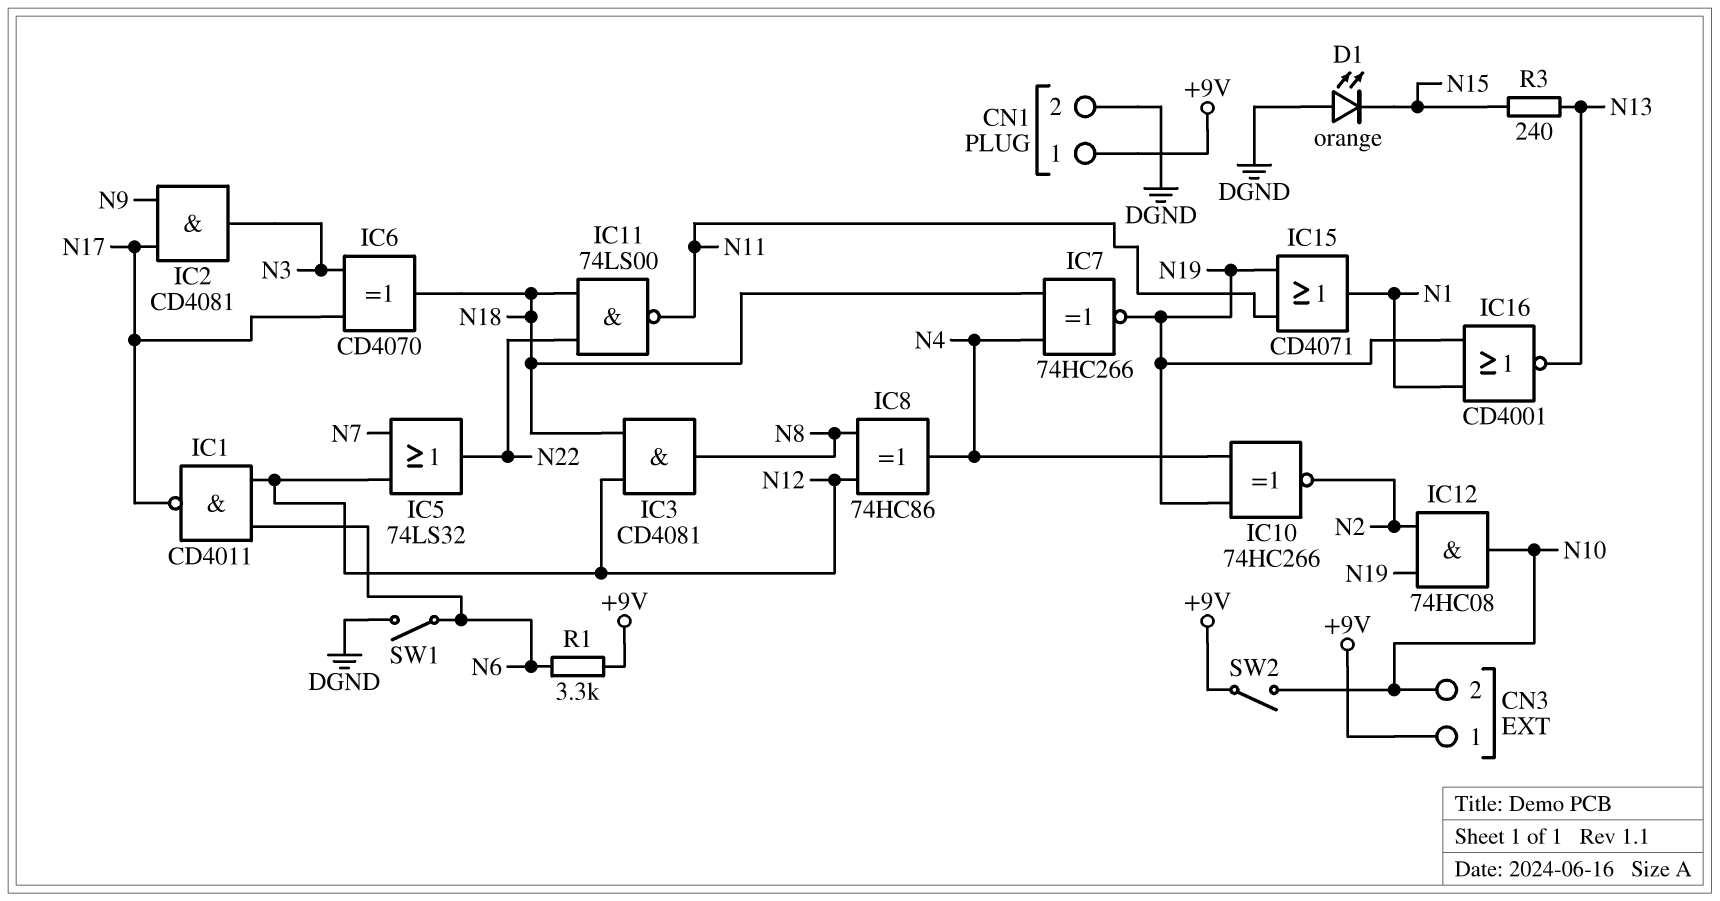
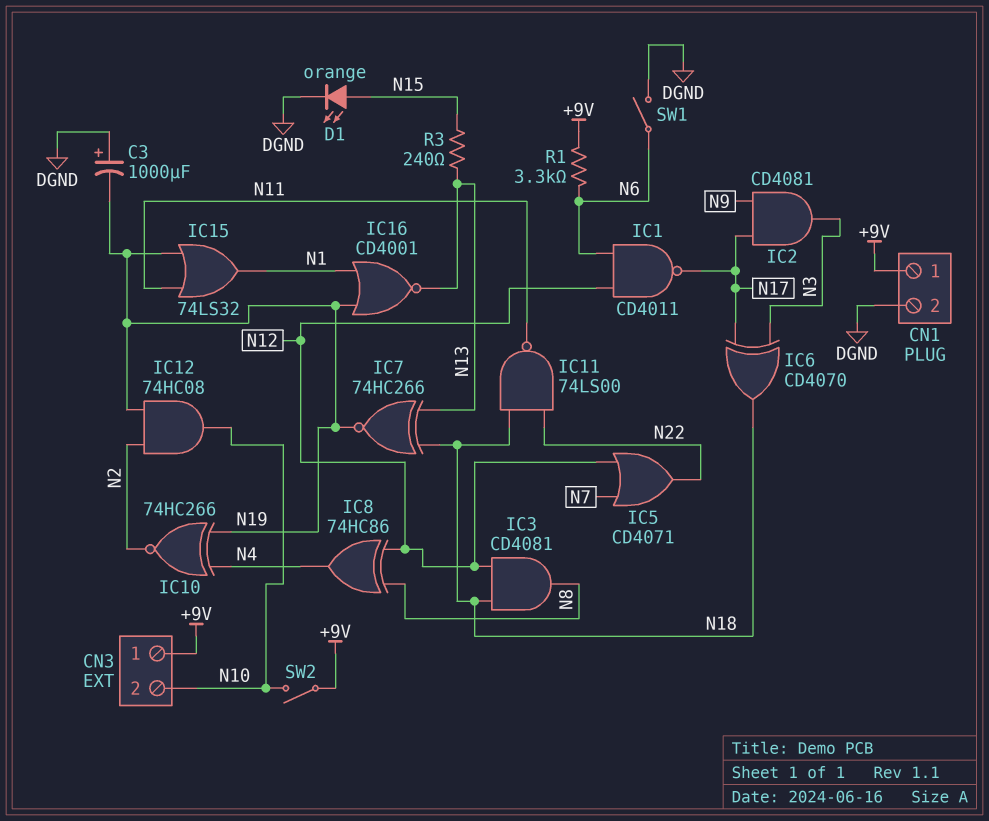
C3: none -> 1000uF (plus DGND, minus N19)
D1: LED orange (A DGND, K N15) -> LED orange (A N15, K DGND)
IC5: OR 74LS32 (in N7, in N12, out N22) -> OR CD4071 (in N7, in N12, out N22)
IC7: XNOR 74HC266 (in N4, in N18, out N19) -> XNOR 74HC266 (in N13, in N18, out N19)
IC15: OR CD4071 (in N11, in N19, out N1) -> OR 74LS32 (in N11, in N19, out N1)

